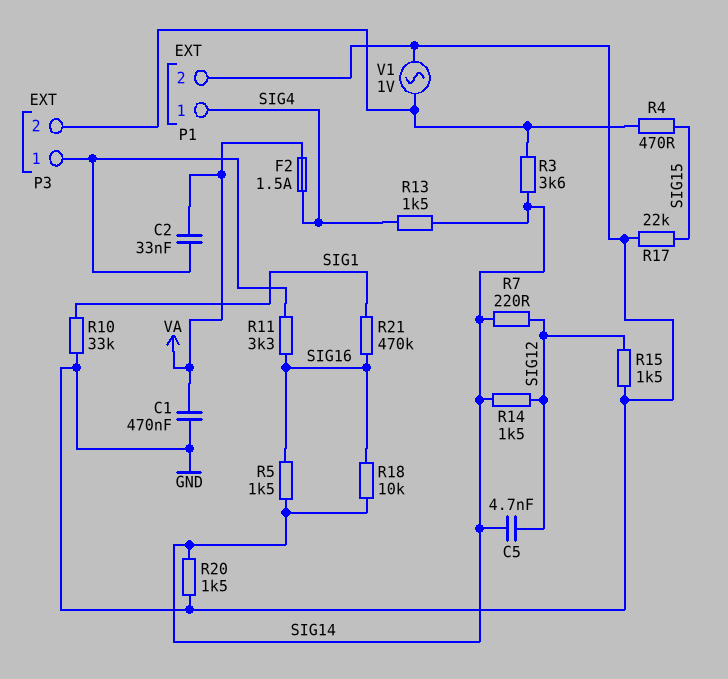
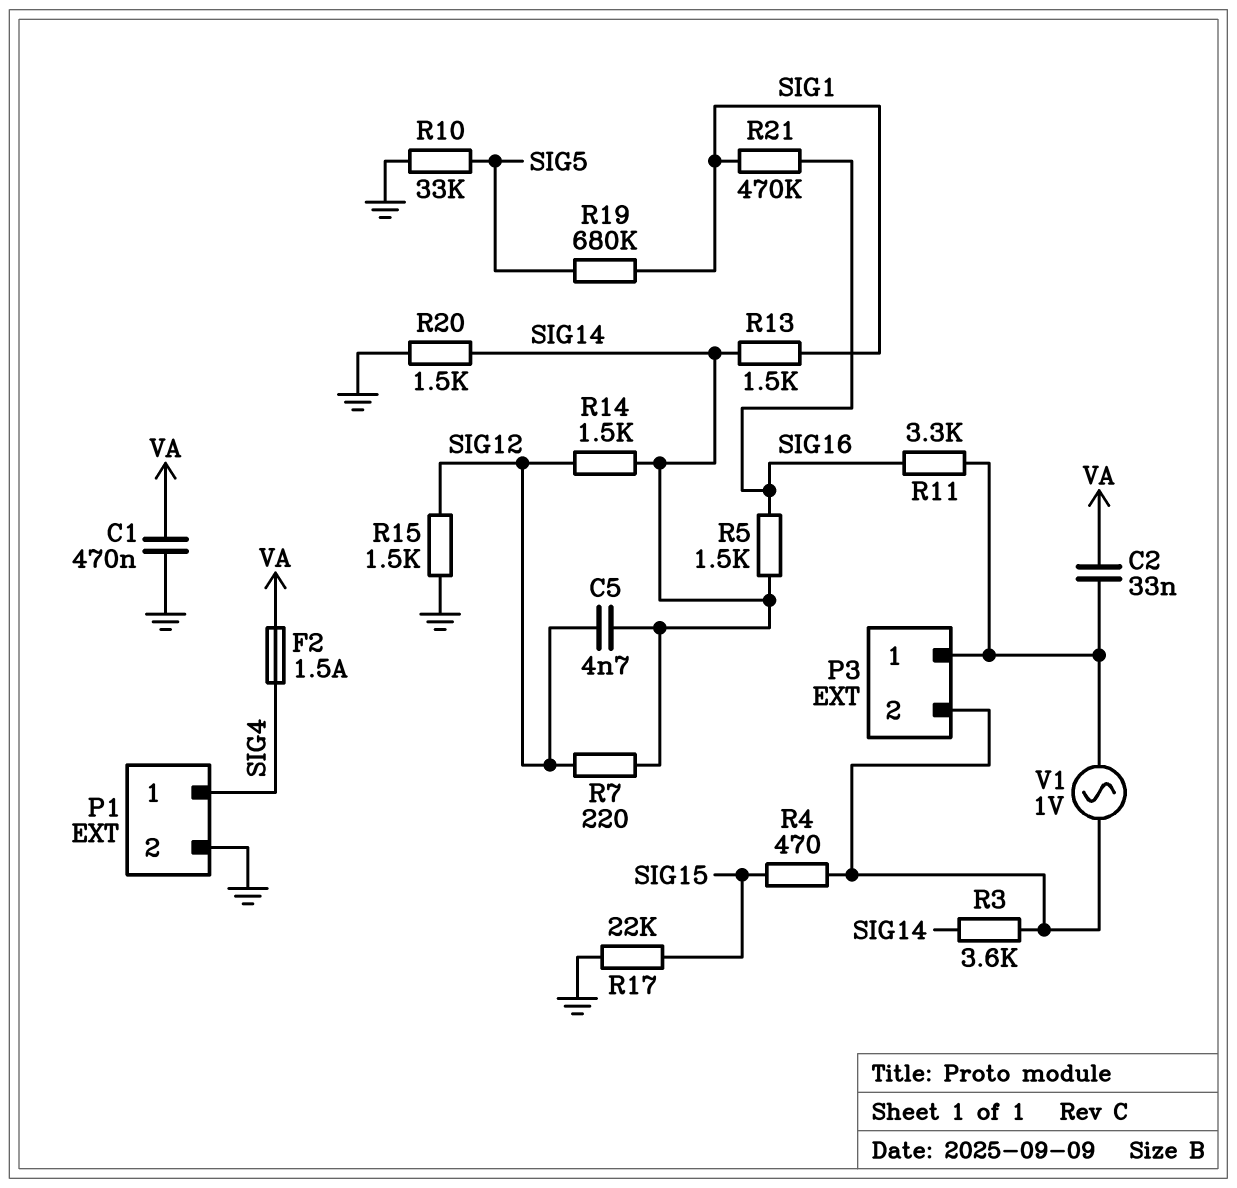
R10: 33k (GND, SIG1) -> 33k (GND, SIG5)
R13: 1.5k (SIG4, SIG14) -> 1.5k (SIG1, SIG14)
R18: 10k (SIG14, SIG16) -> none
R19: none -> 680k (SIG1, SIG5)
V1: AC 1V (GND, P3/2) -> AC 1V (P3/1, P3/2)

